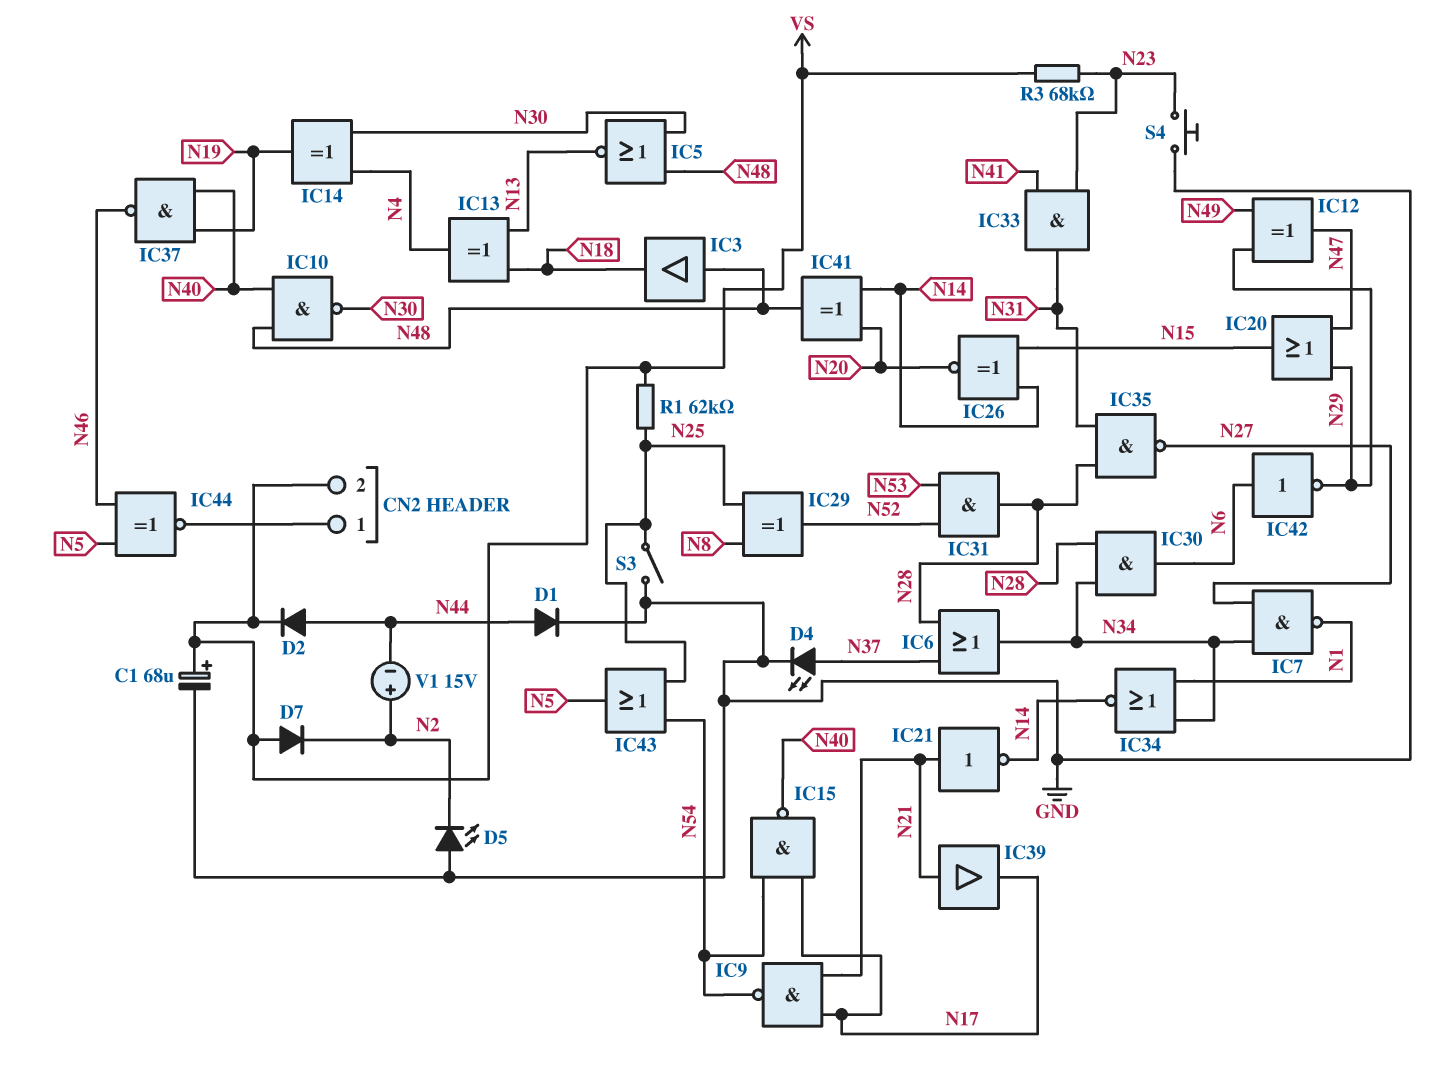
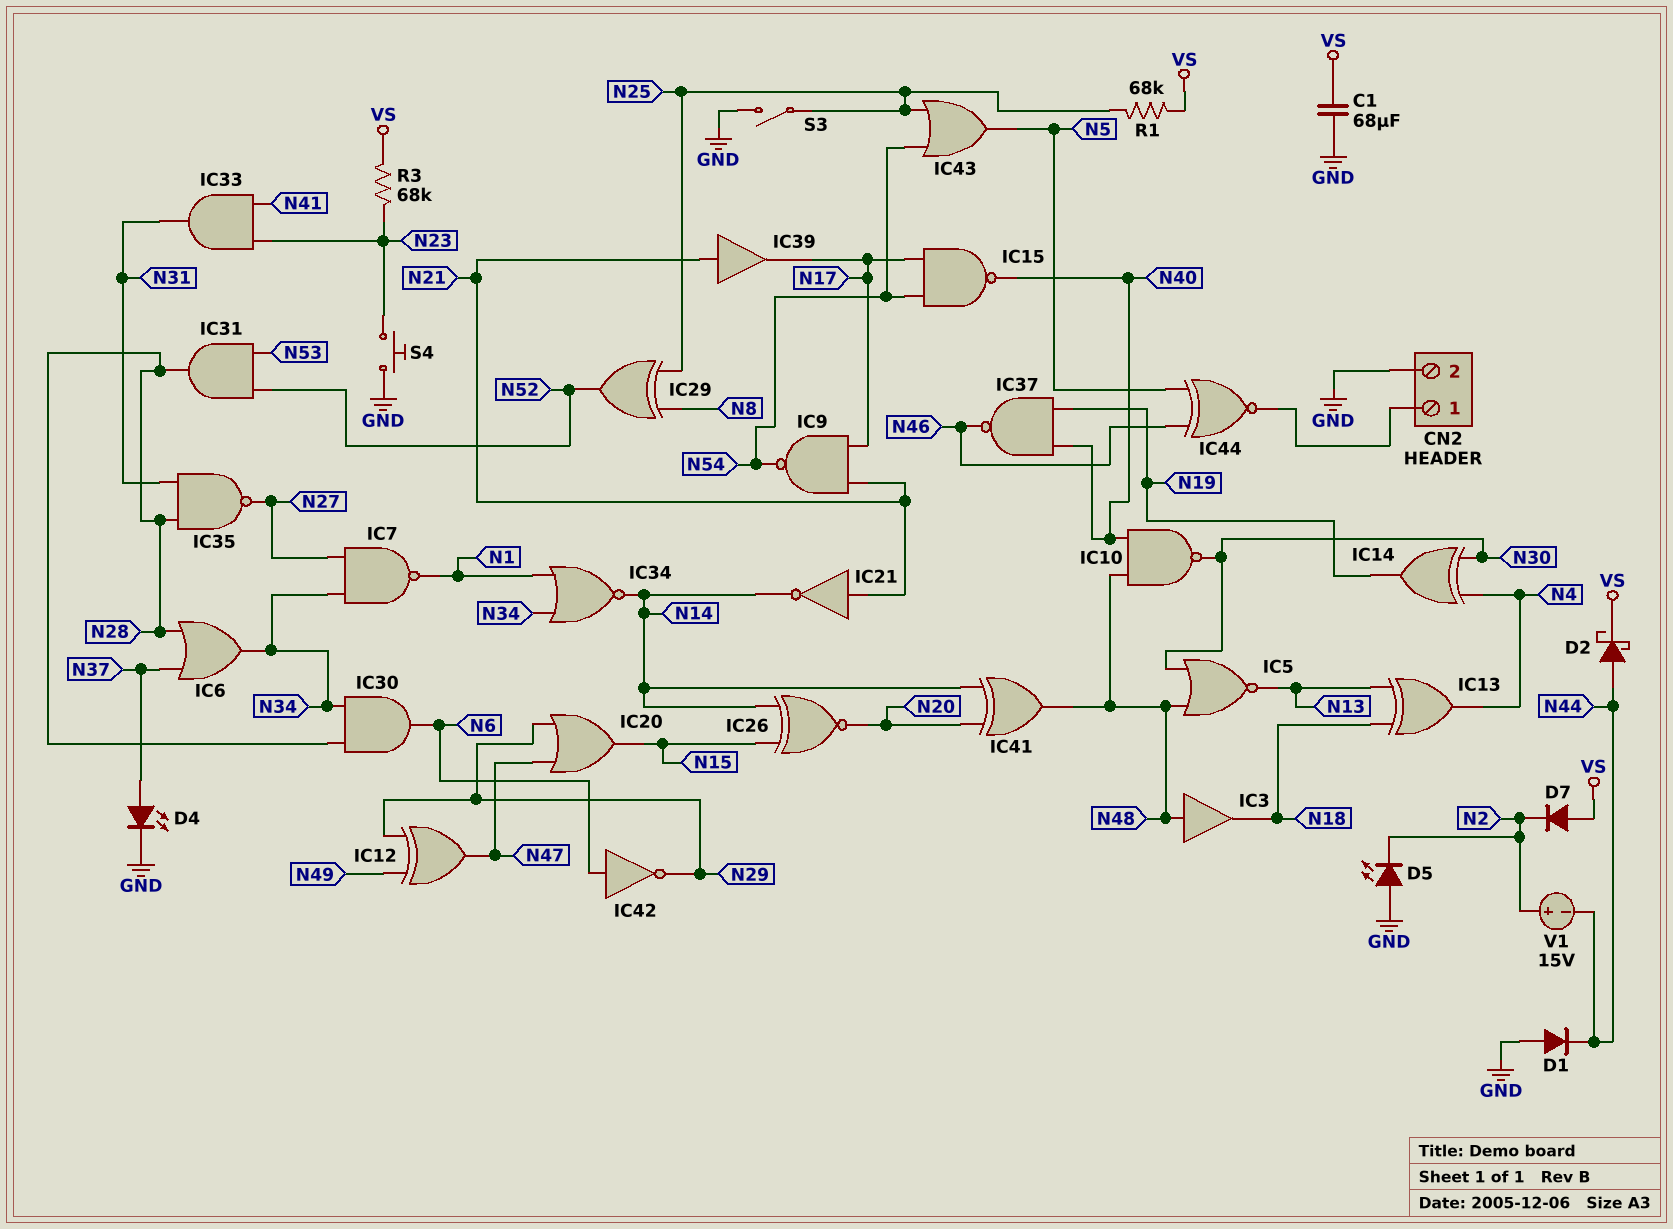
C1: 68uF (plus VS, minus GND) -> 68uF (GND, VS)
CN2 pin 2: VS -> GND
D1: diode (A N44, K GND) -> diode (A GND, K N44)
D2: diode (A N44, K VS) -> schottky (A N44, K VS)
R1: 62k (N25, VS) -> 68k (N25, VS)

